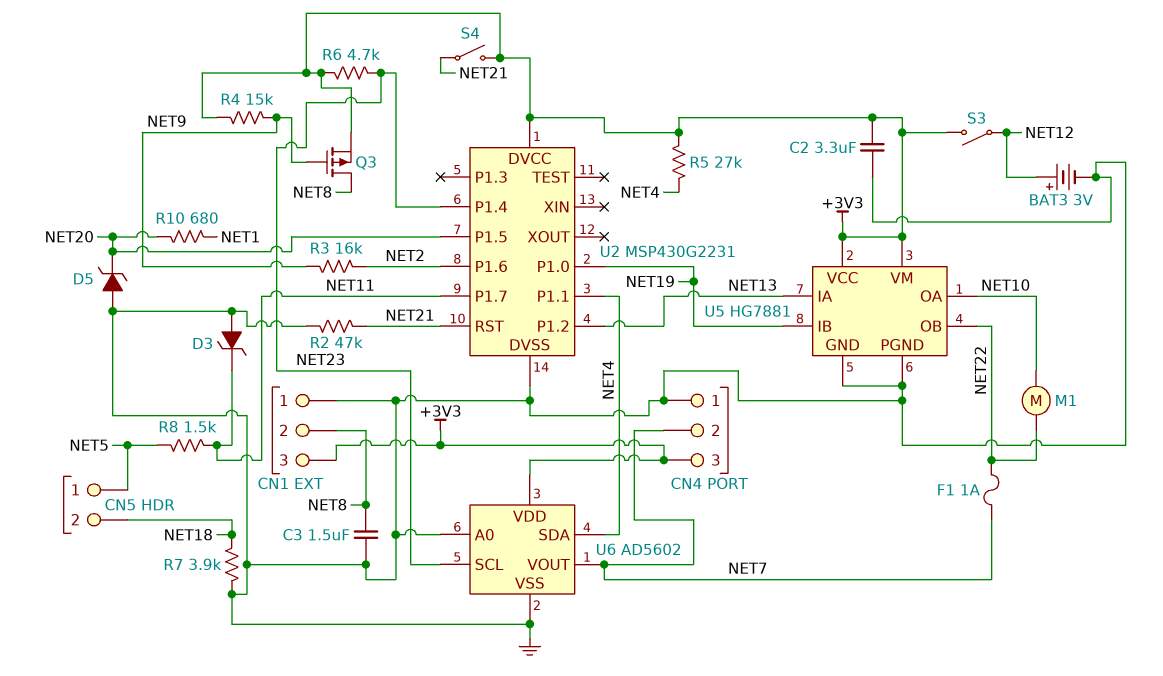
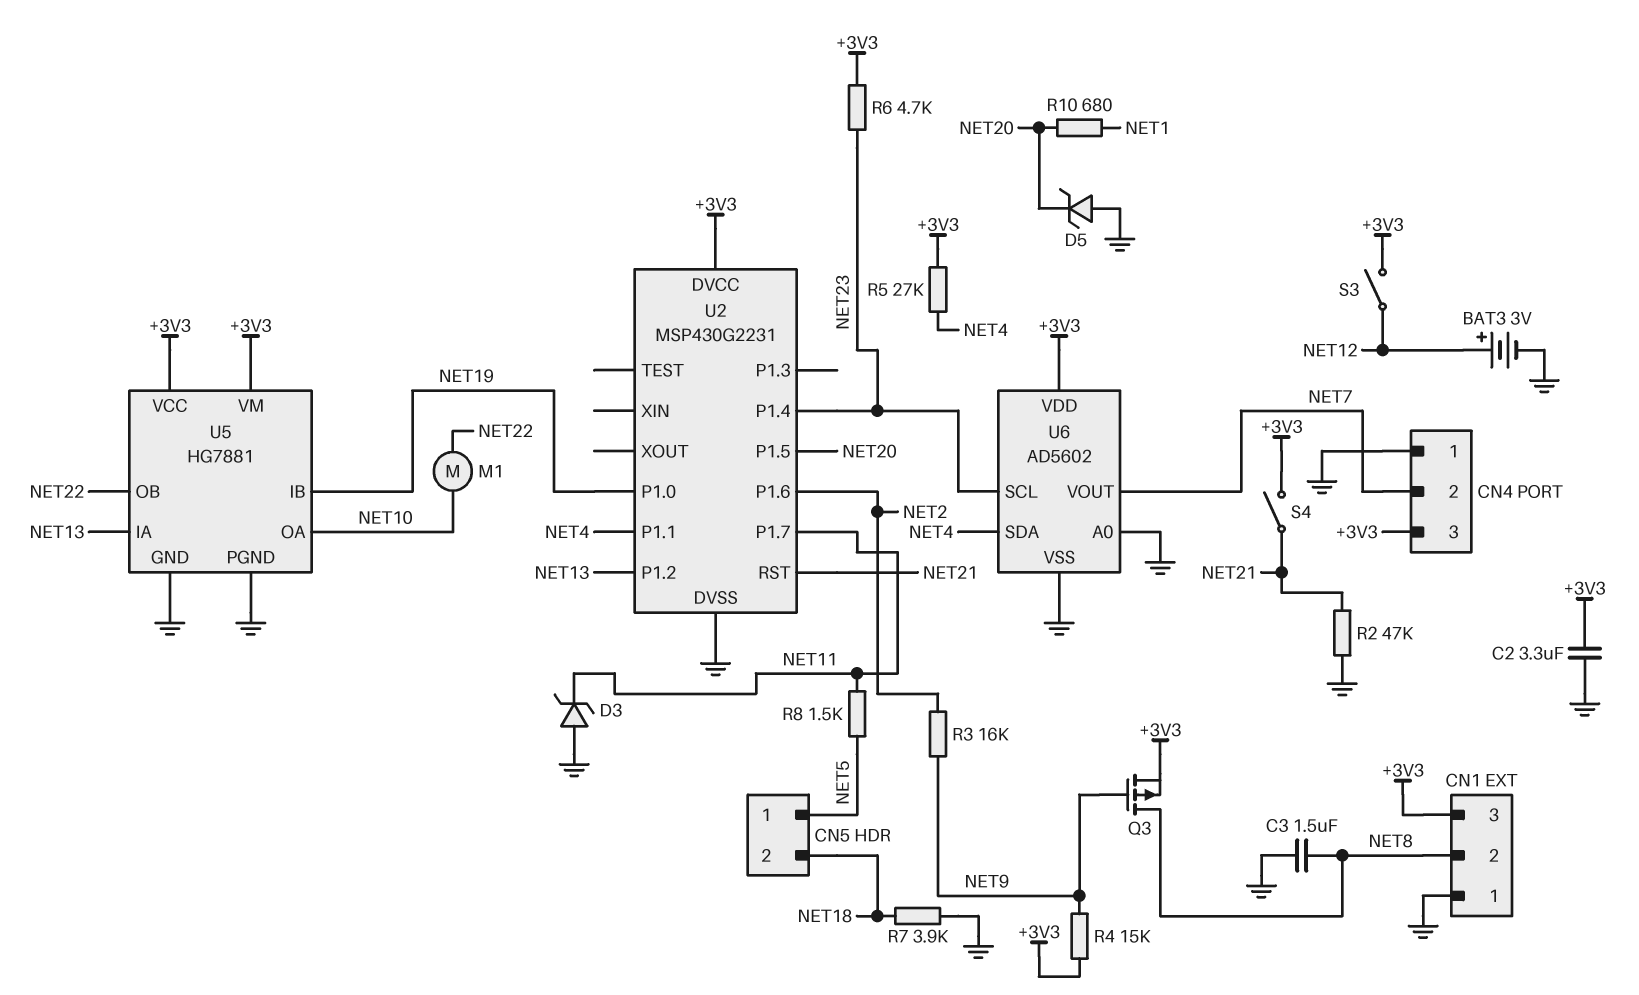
F1: 1A (NET7, NET22) -> none

